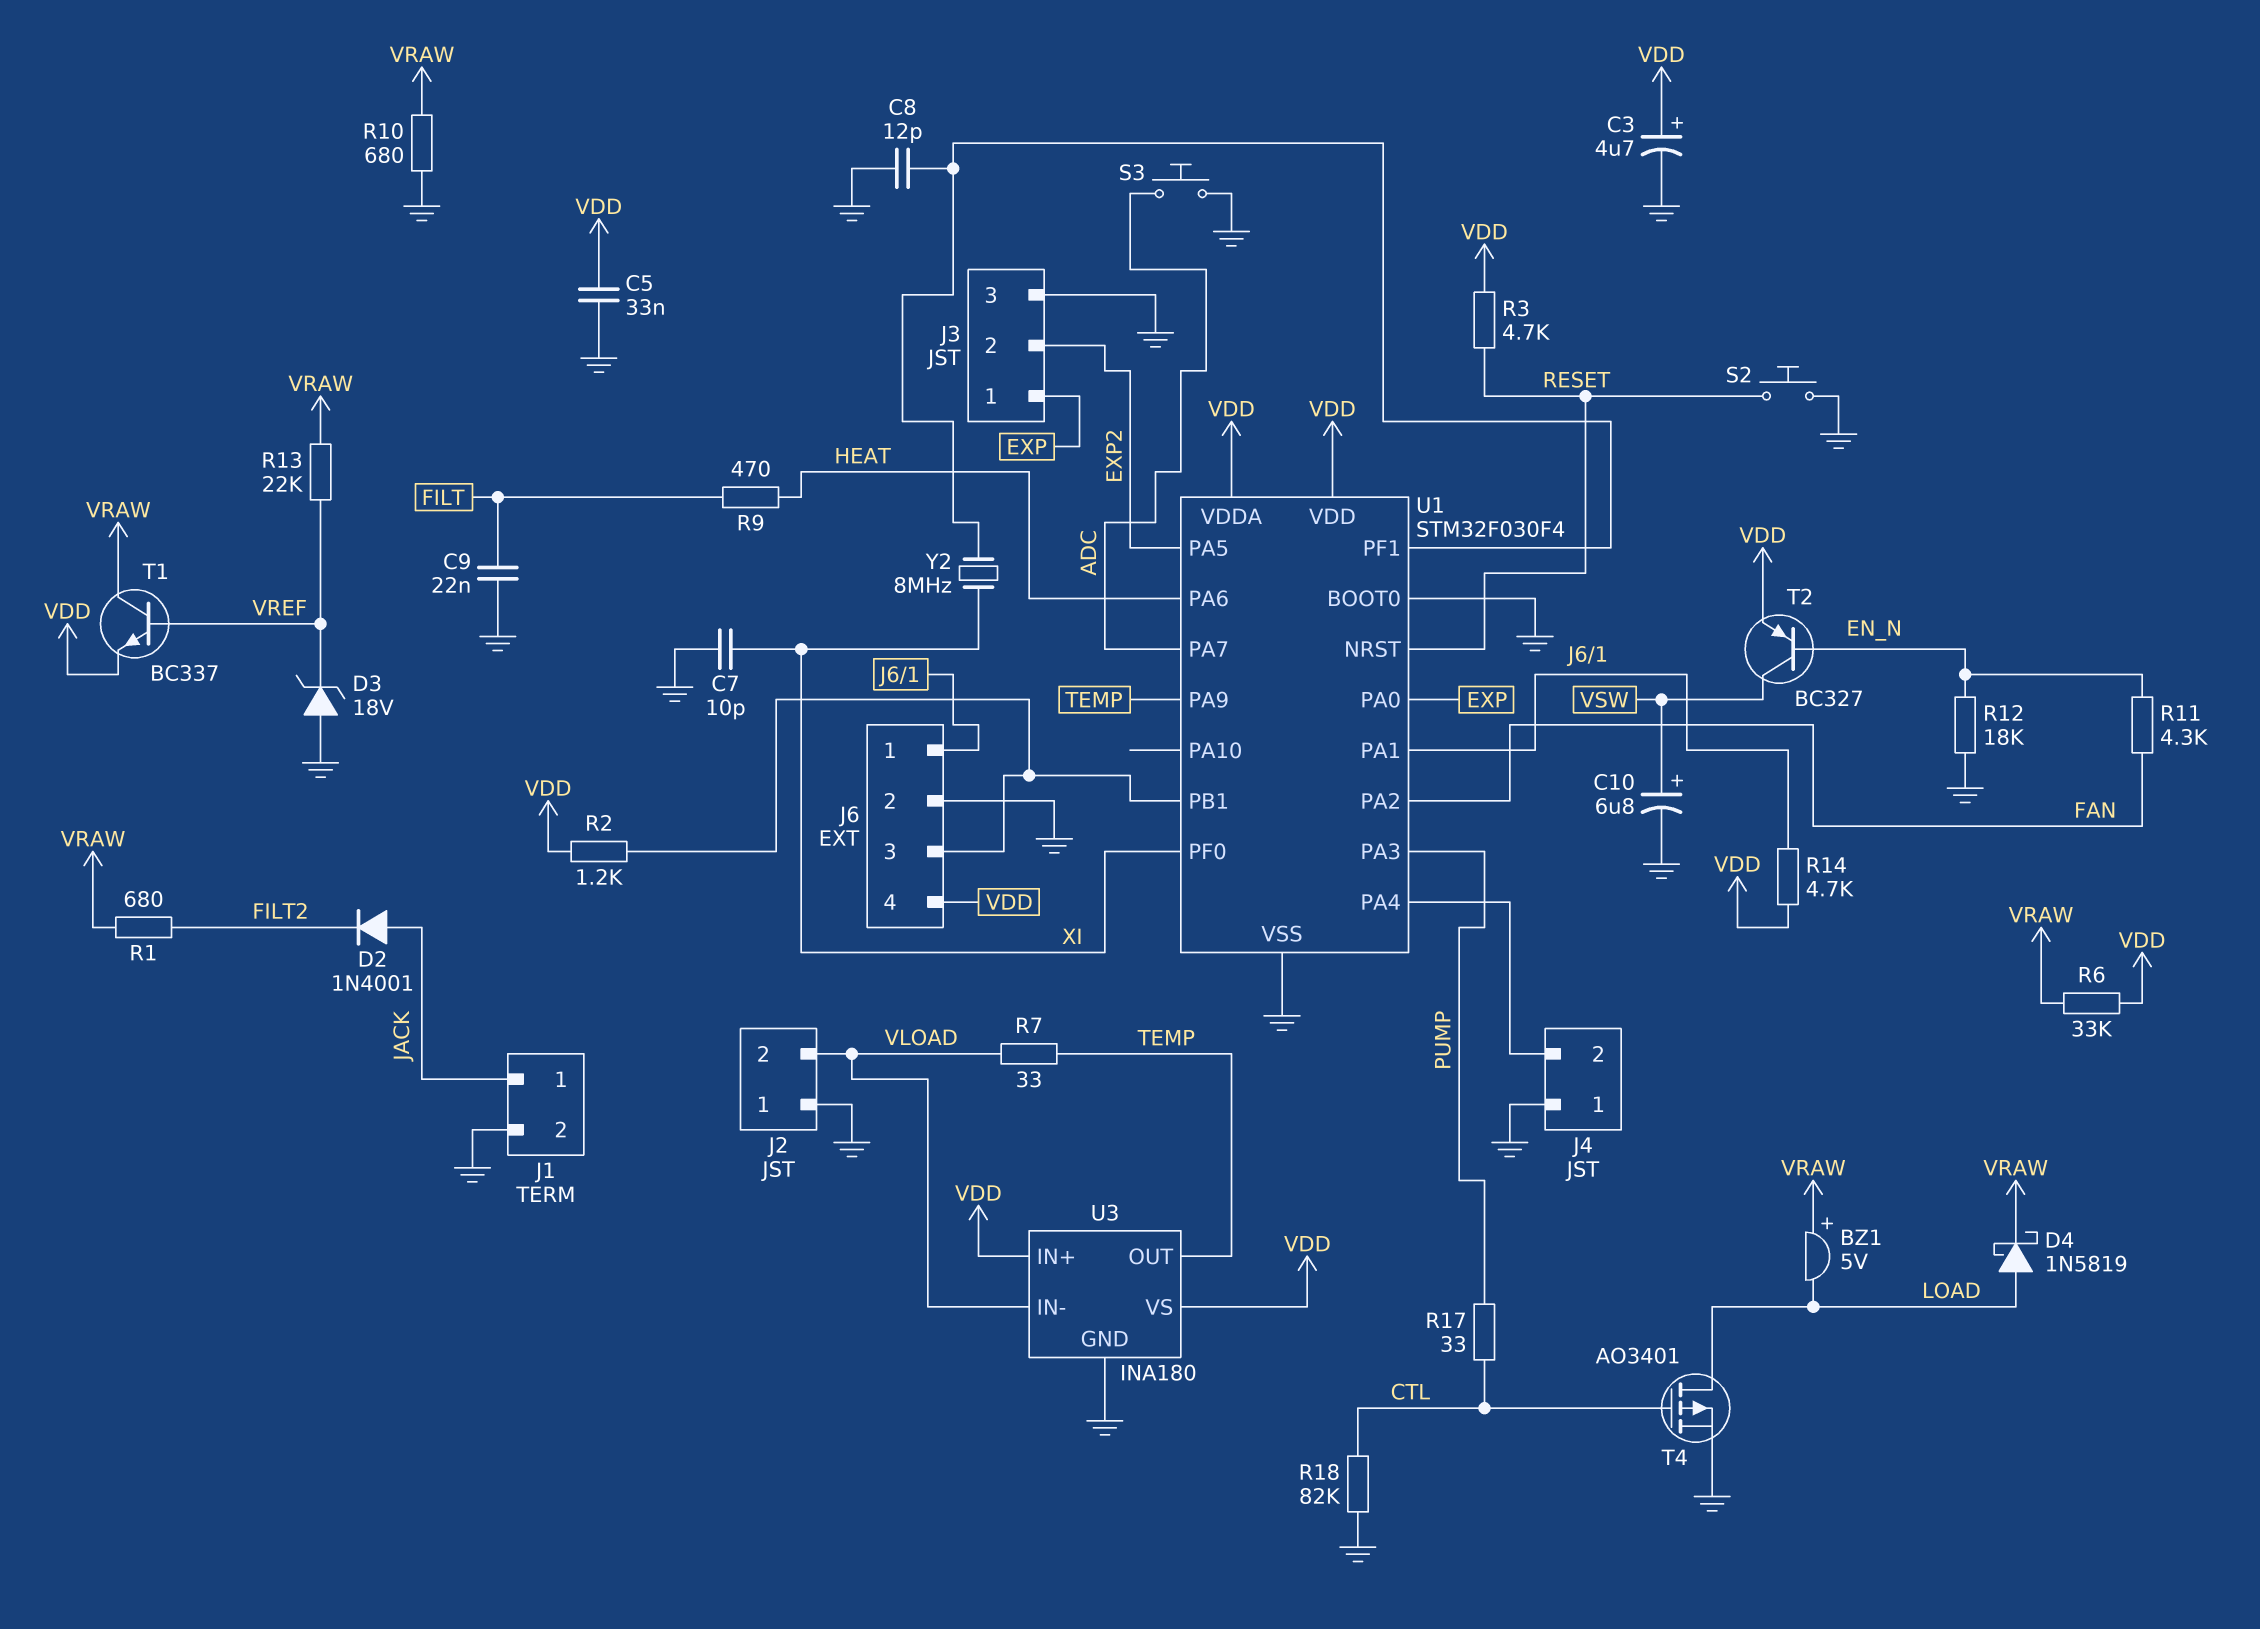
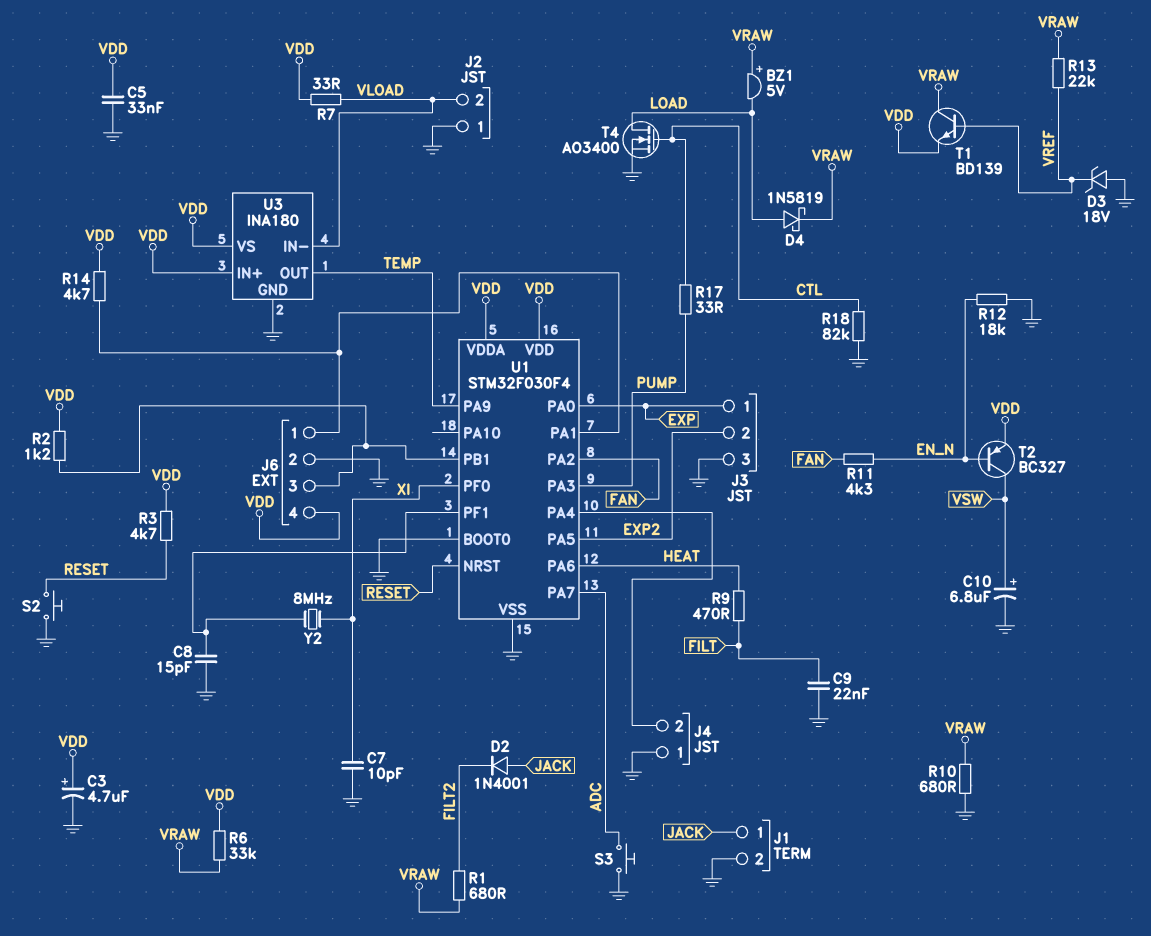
C8: 12pF (GND, U1/PF1) -> 15pF (GND, U1/PF1)
R7: 33 (TEMP, VLOAD) -> 33 (VDD, VLOAD)
T1: NPN BC337 (B VREF, C VRAW, E VDD) -> NPN BD139 (B VREF, C VRAW, E VDD)
T4: PMOS AO3401 (G CTL, D LOAD, S GND) -> NMOS AO3400 (G CTL, D LOAD, S GND)

